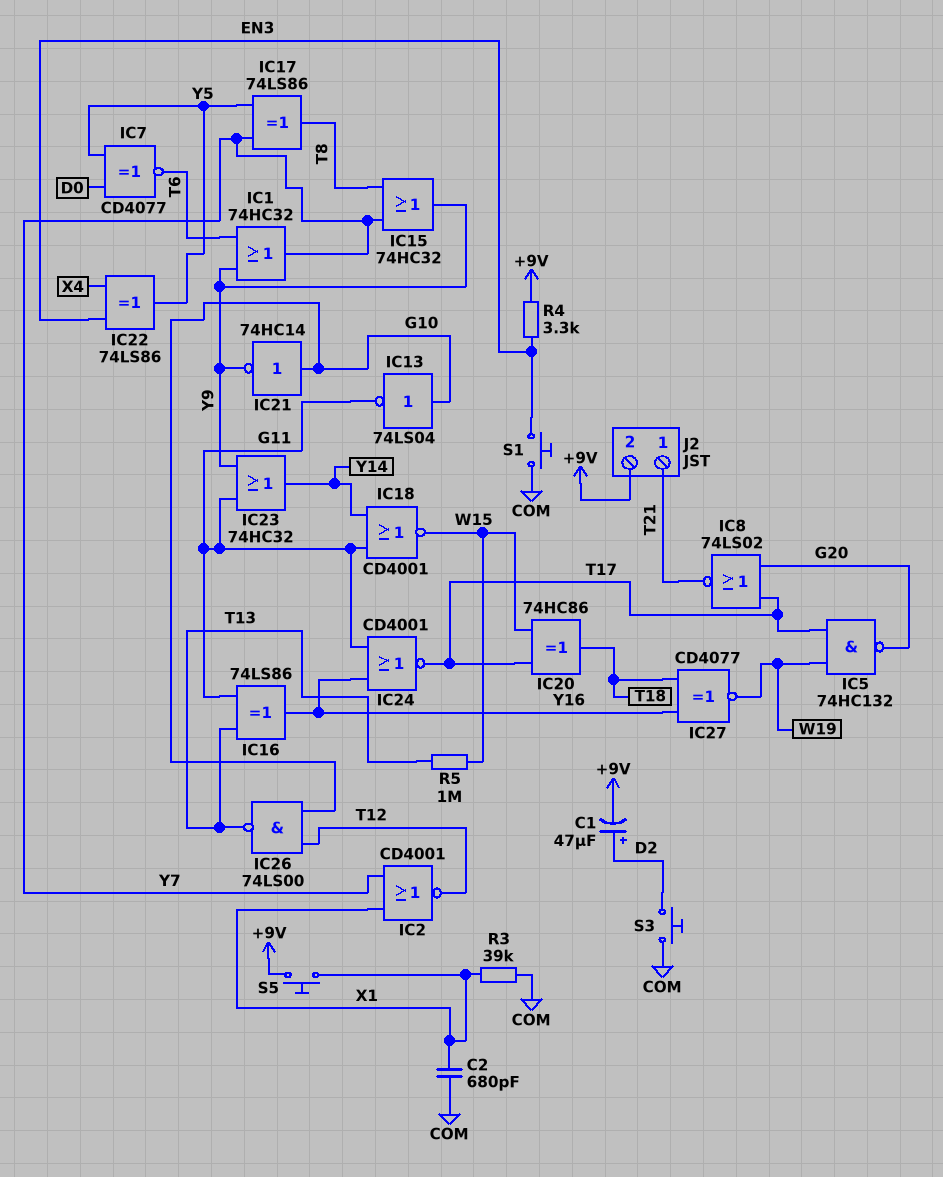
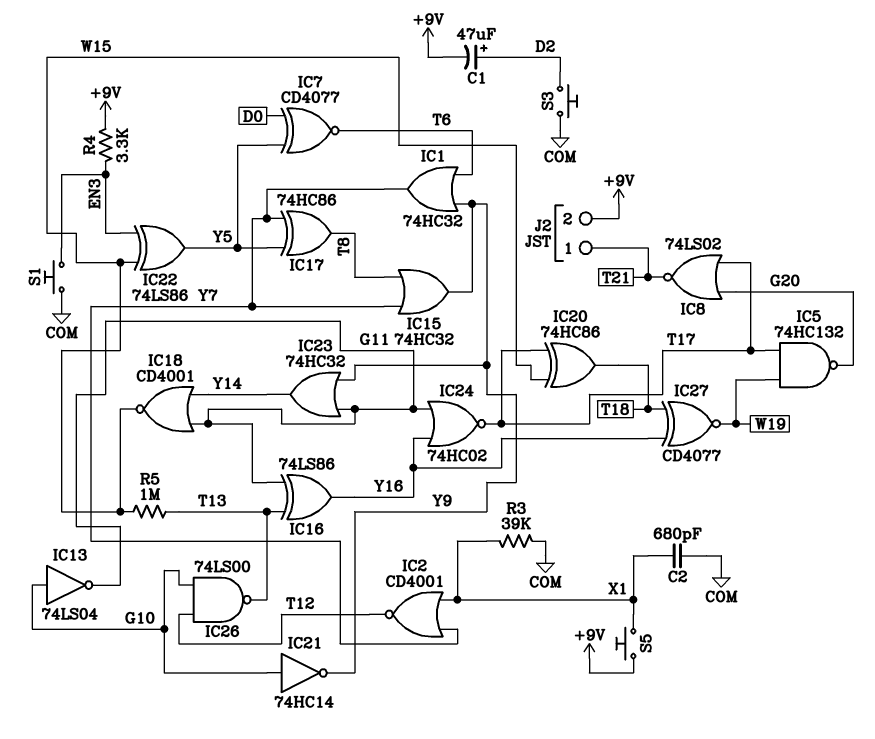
IC17: XOR 74LS86 (in Y5, in Y7, out T8) -> XOR 74HC86 (in Y5, in Y7, out T8)
IC22: XOR 74LS86 (in EN3, in X4, out Y5) -> XOR 74LS86 (in EN3, in W15, out Y5)
IC24: NOR CD4001 (in G11, in Y16, out T17) -> NOR 74HC02 (in G11, in Y16, out T17)

